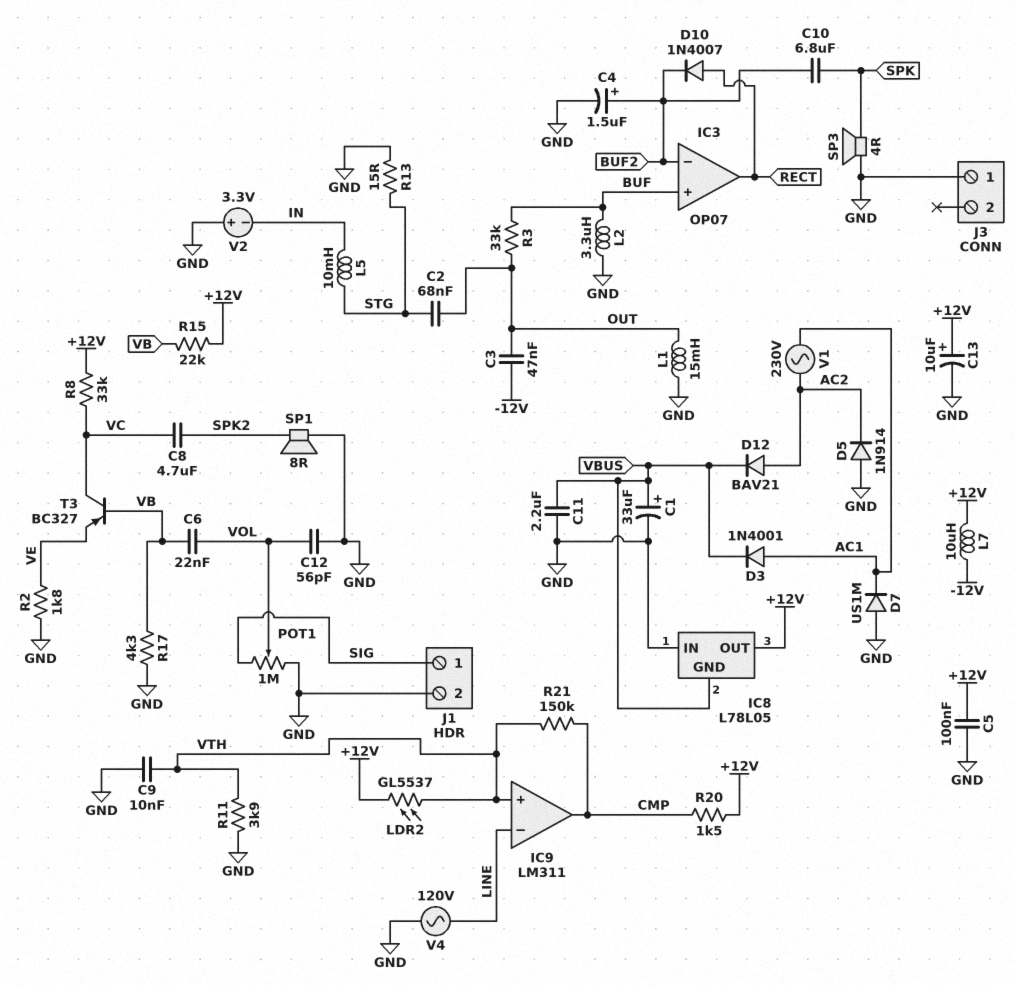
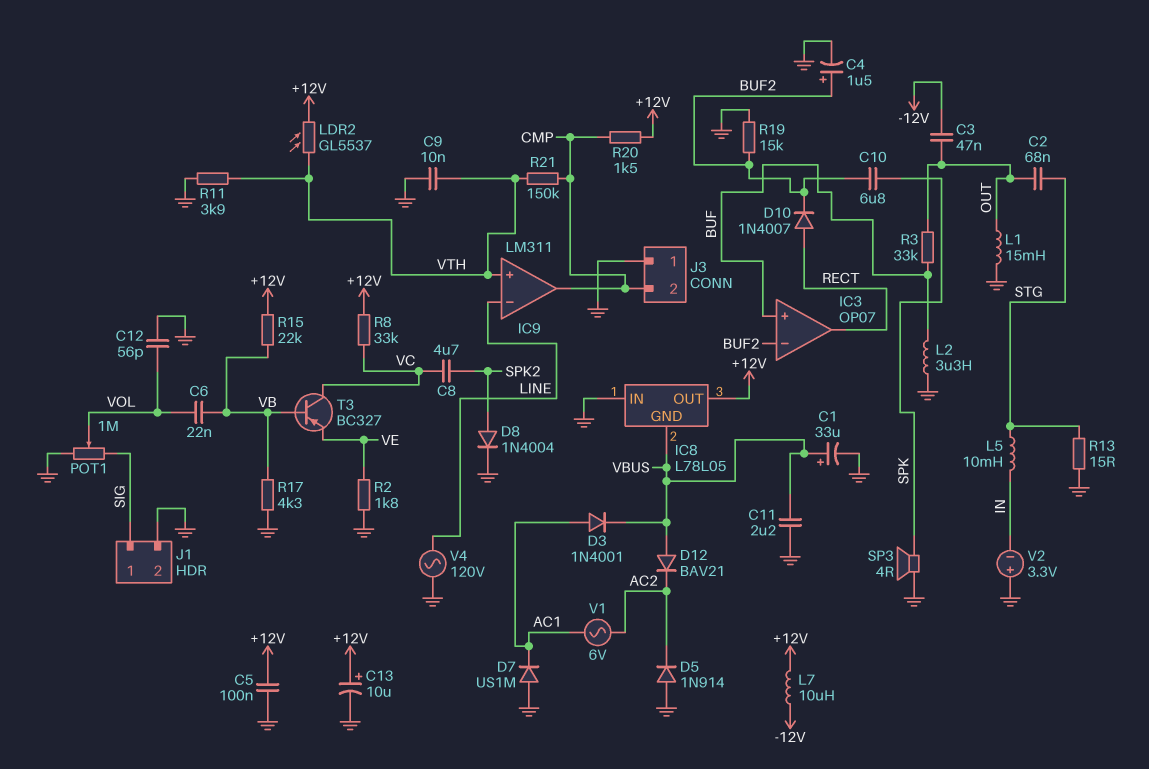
D8: none -> diode 1N4004 (A SPK2, K GND)
D12: diode BAV21 (A AC2, K VBUS) -> diode BAV21 (A VBUS, K AC2)
J3 pin 2: none -> CMP
R19: none -> 15k (BUF2, GND)
SP1: speaker 8R (GND, SPK2) -> none
V1: AC 230V (AC1, AC2) -> AC 6V (AC1, AC2)

